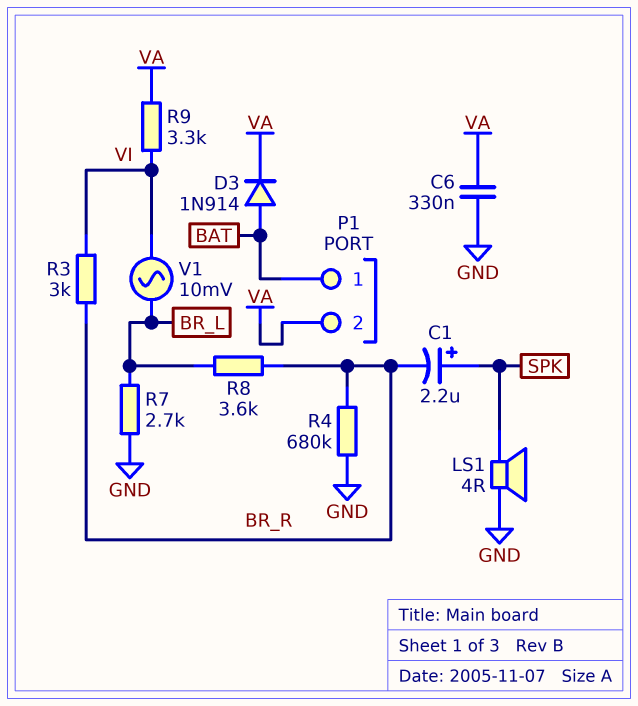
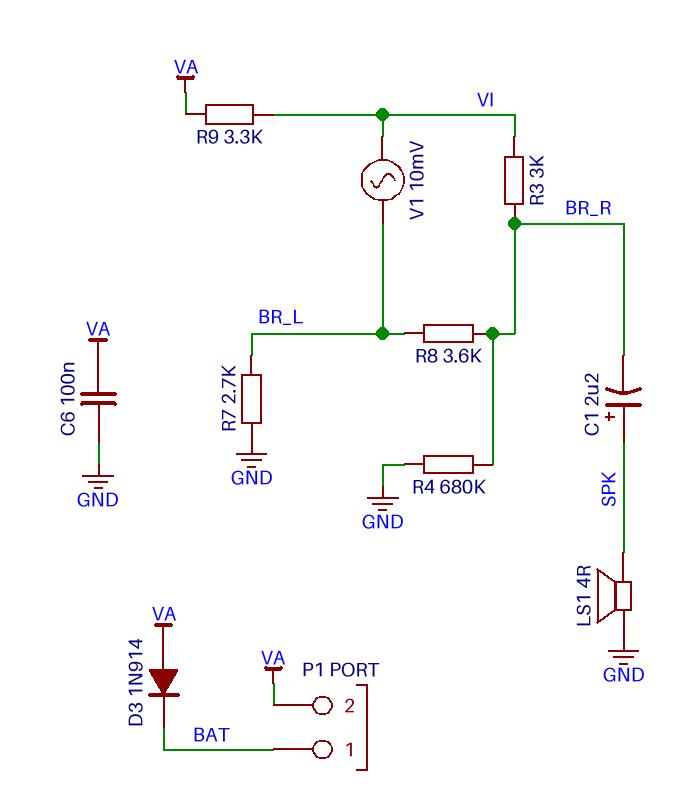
C6: 330nF (GND, VA) -> 100nF (GND, VA)
D3: diode 1N914 (A BAT, K VA) -> diode 1N914 (A VA, K BAT)

